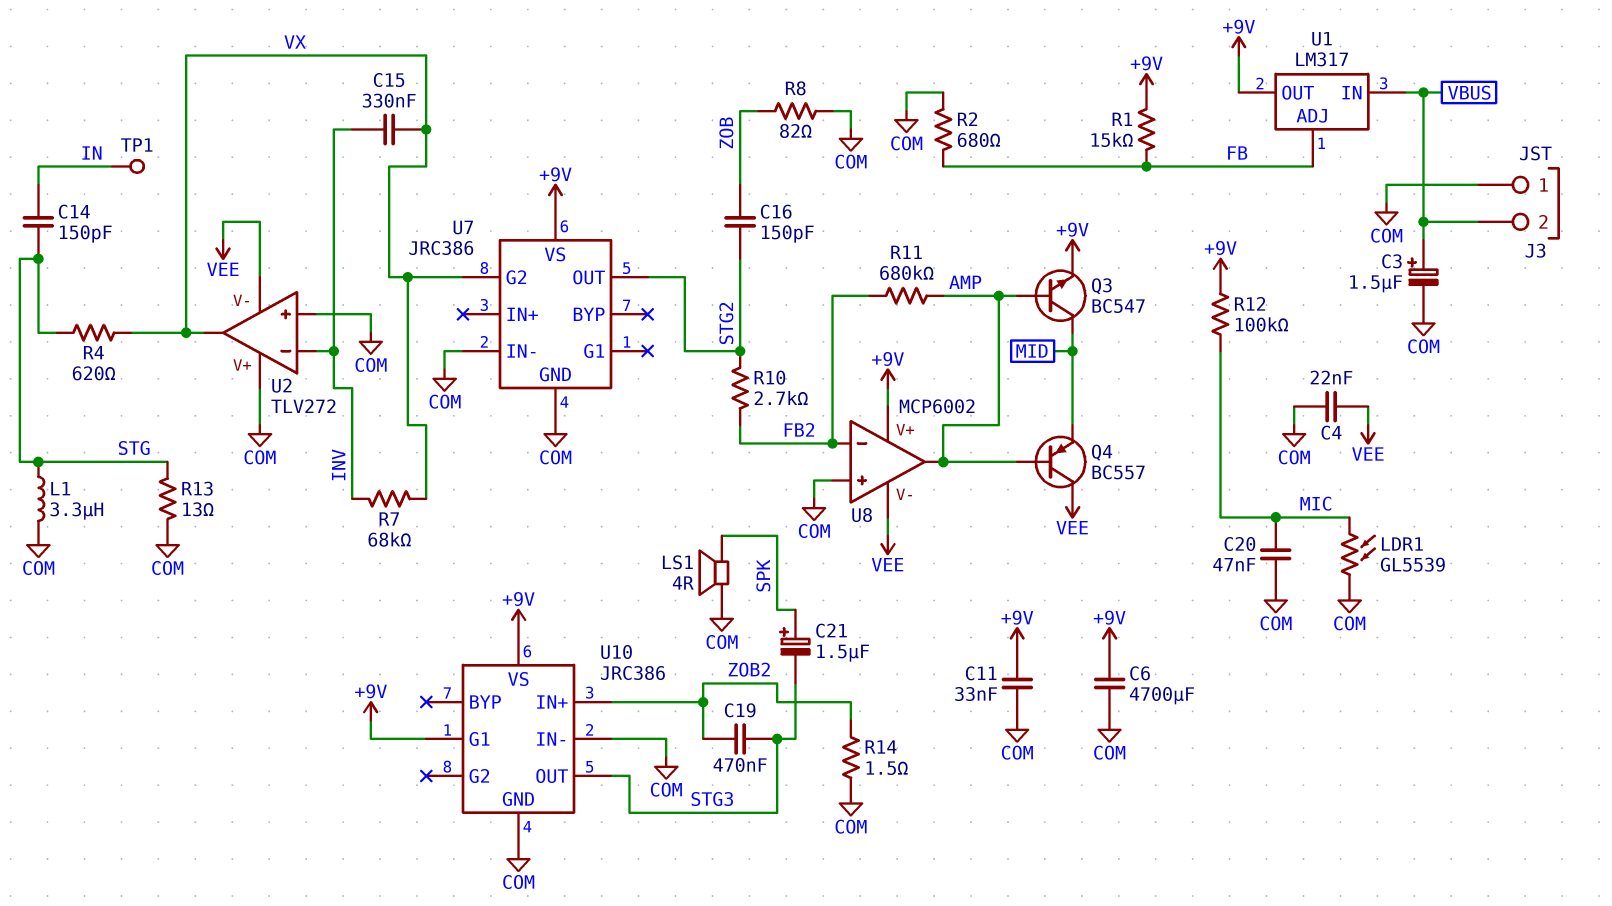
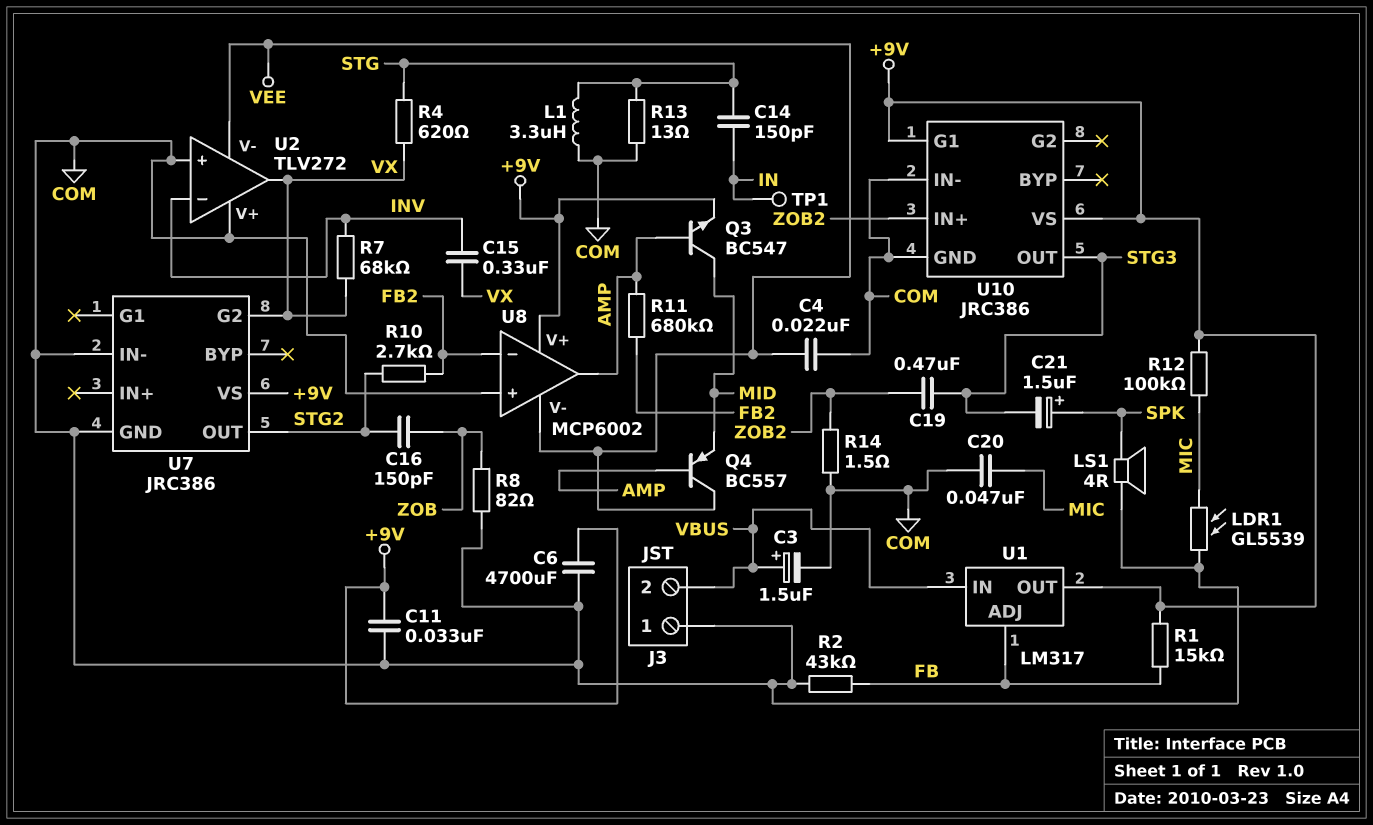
R2: 680 (COM, FB) -> 43k (COM, FB)

